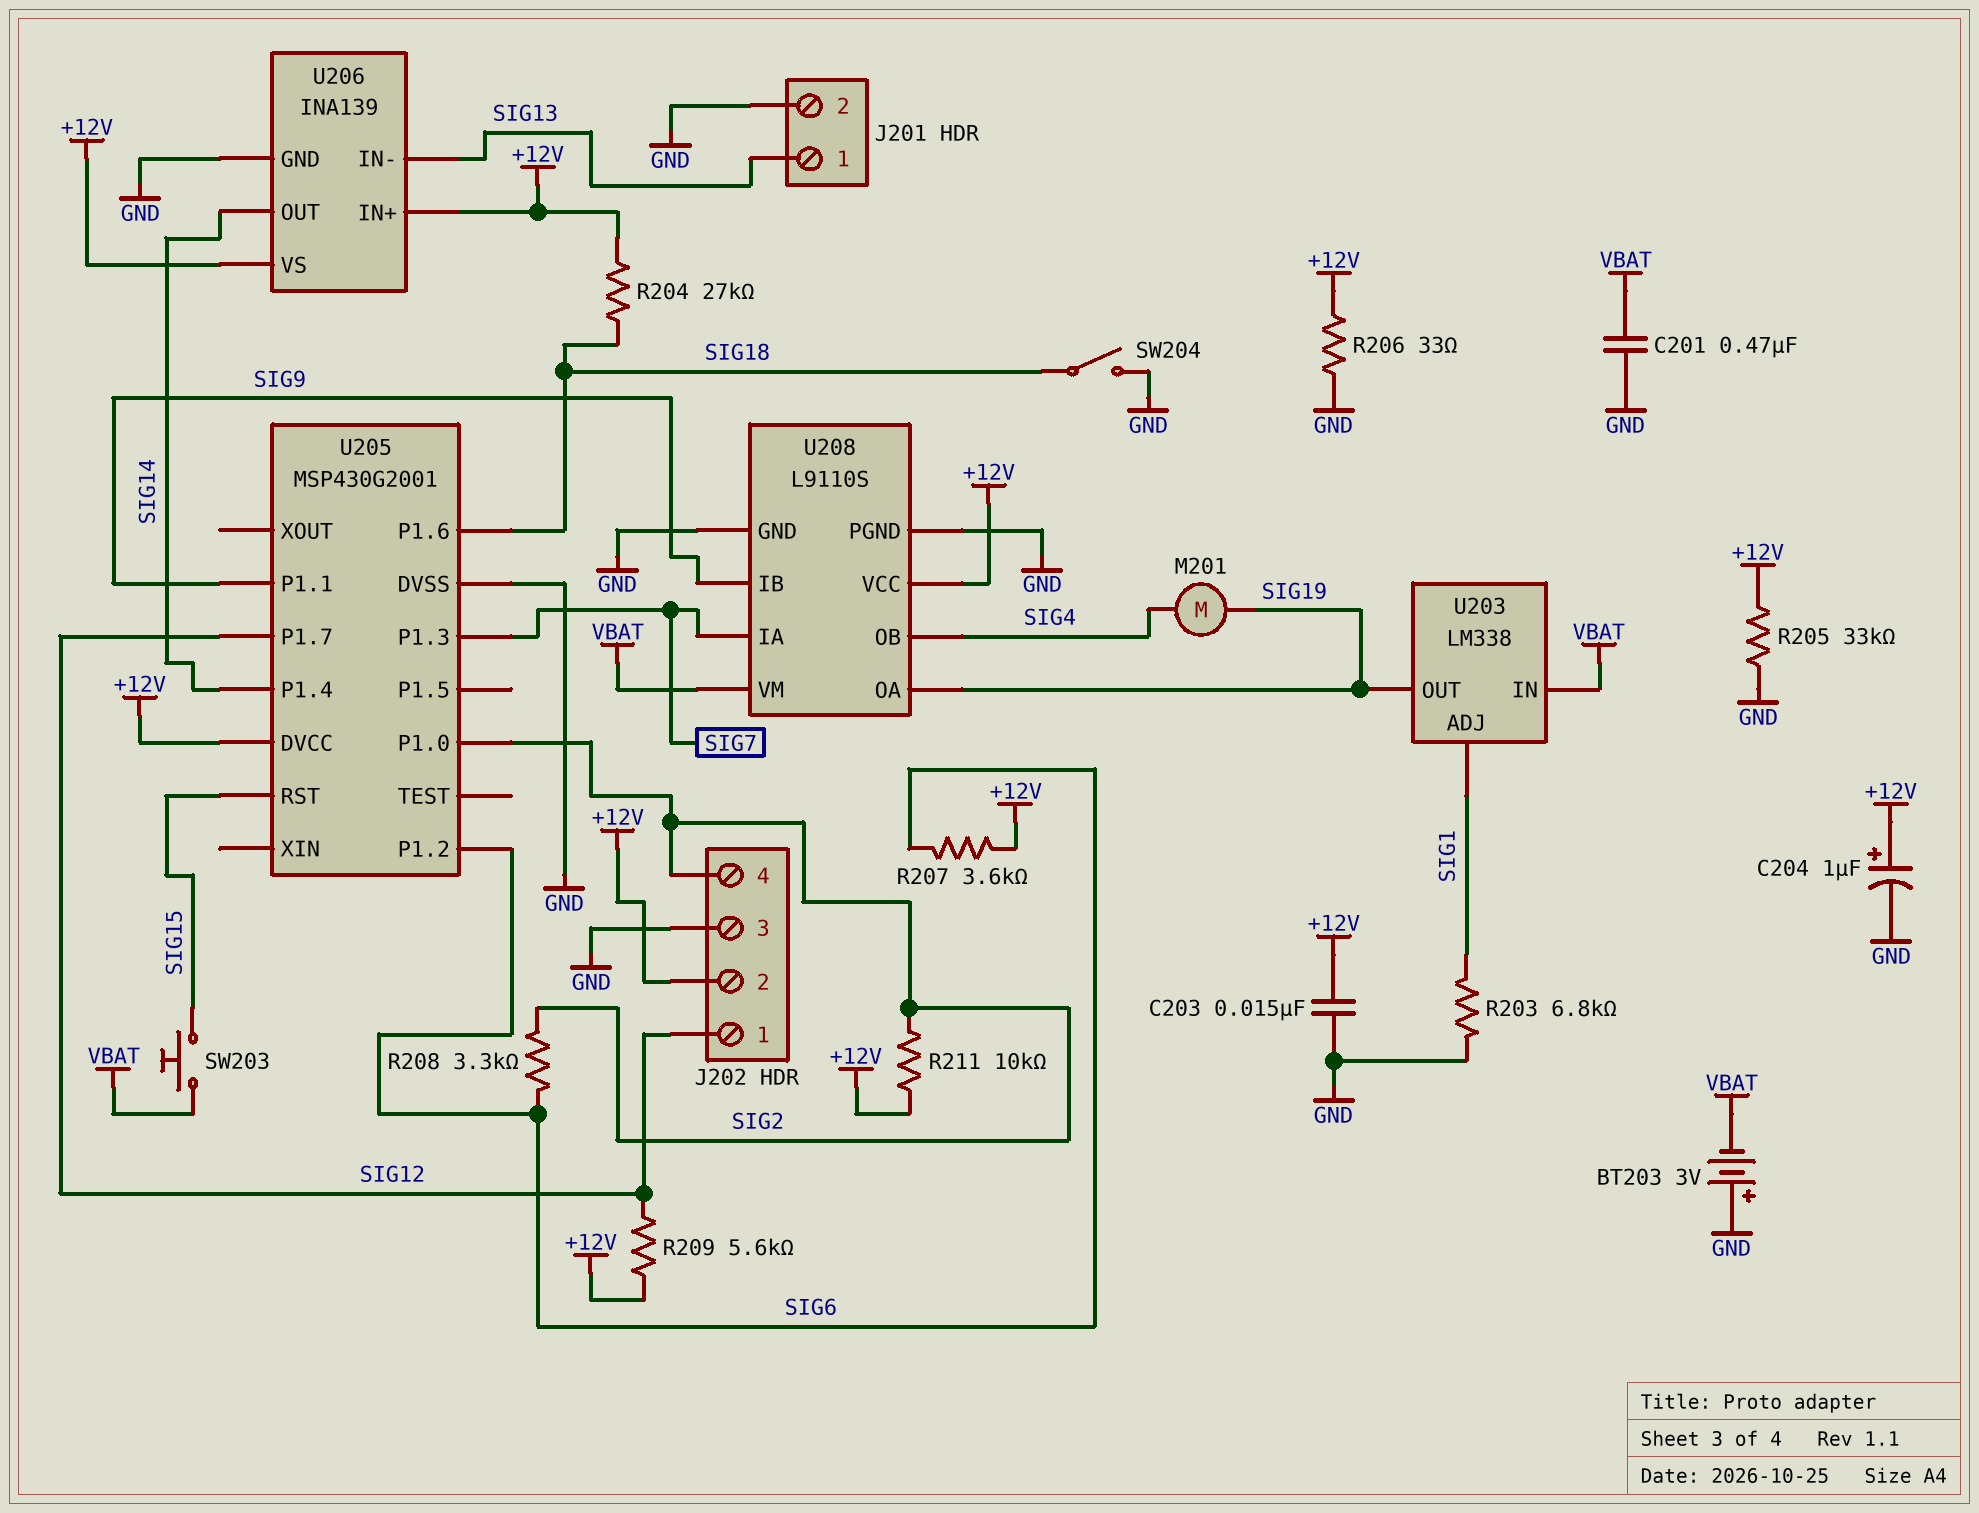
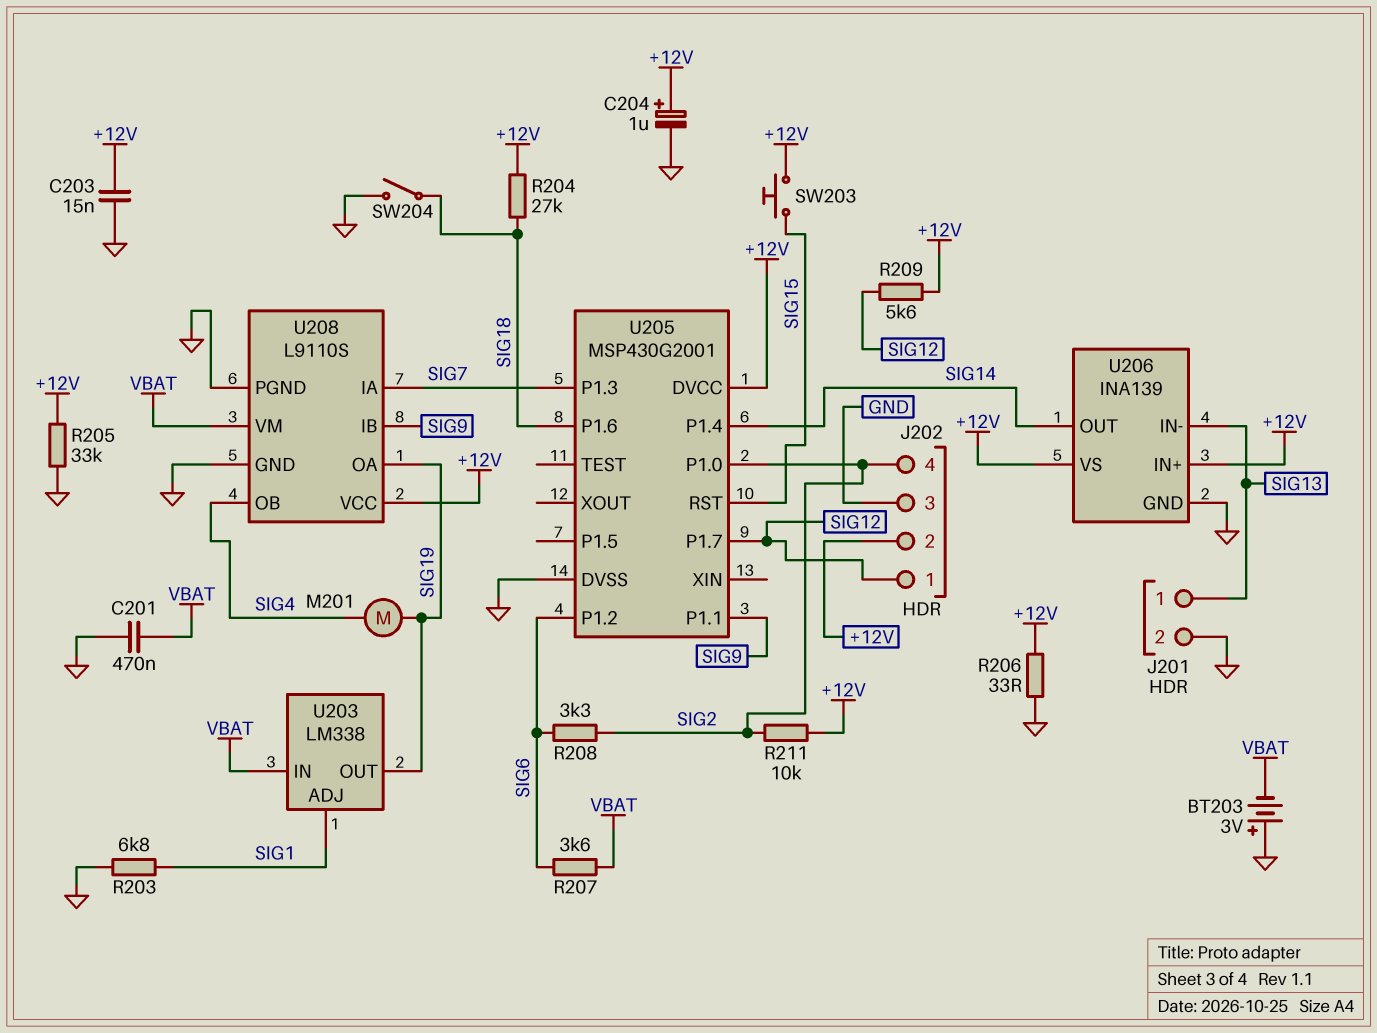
R207: 3.6k (+12V, SIG6) -> 3.6k (SIG6, VBAT)
SW203: button (SIG15, VBAT) -> button (+12V, SIG15)

